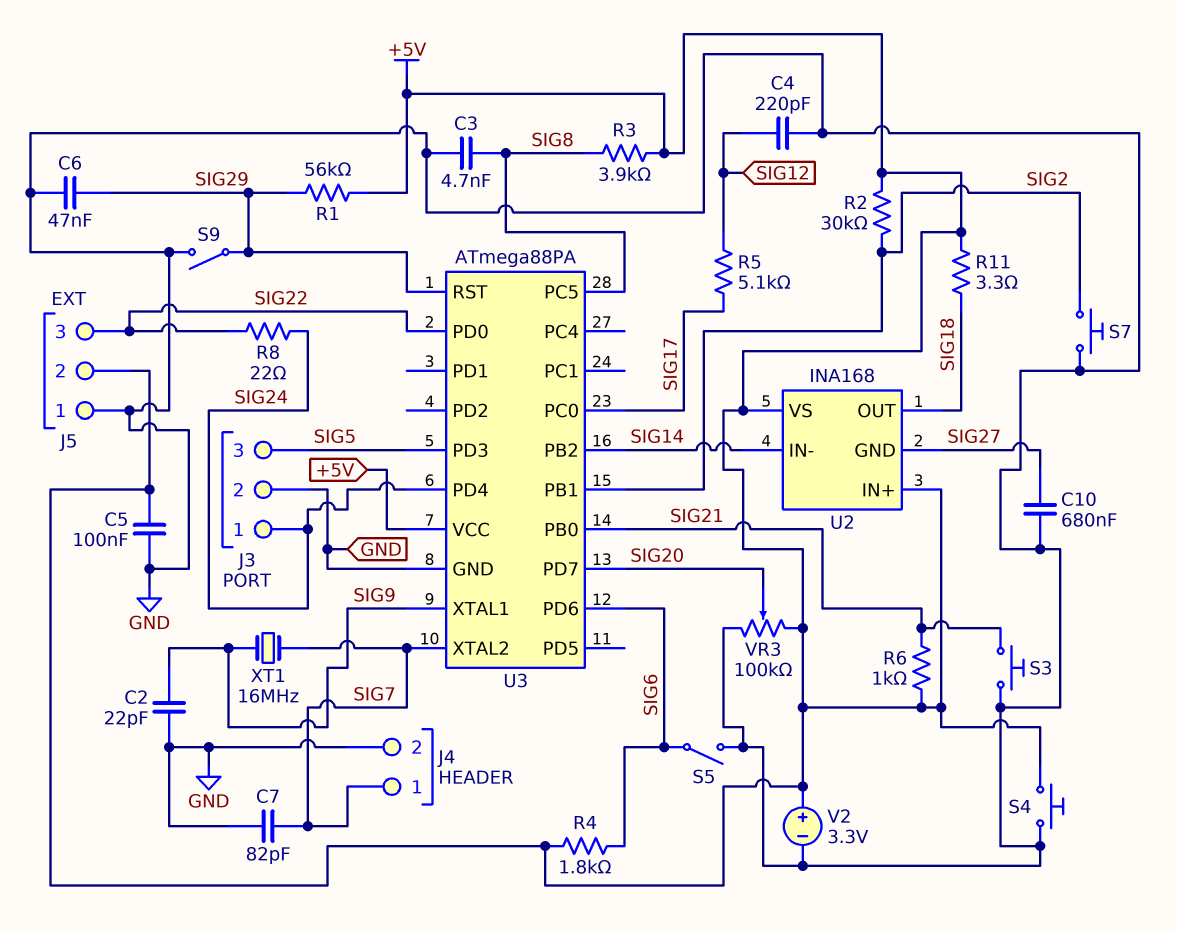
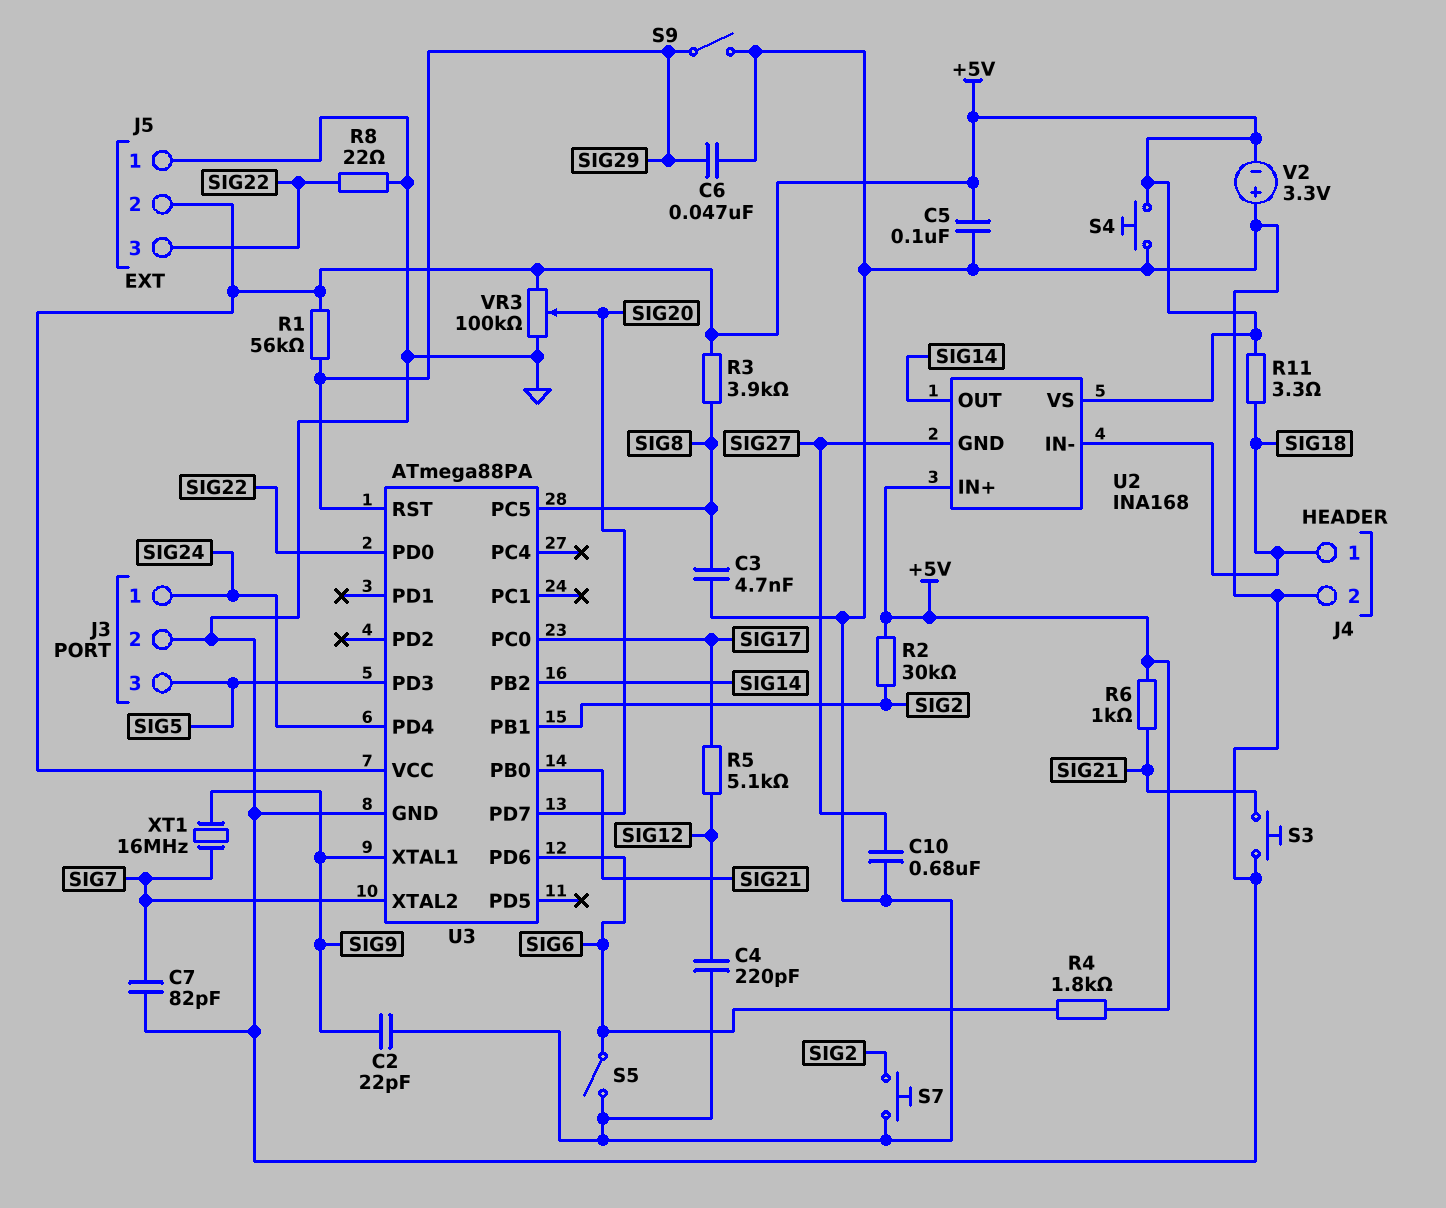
J4 pin 1: SIG7 -> SIG18
R8: 22 (SIG22, SIG24) -> 22 (GND, SIG22)
U2 pin IN-: SIG14 -> SIG18
U2 pin OUT: SIG18 -> SIG14
V2: 3.3V (plus +5V, minus GND) -> 3.3V (plus GND, minus +5V)

